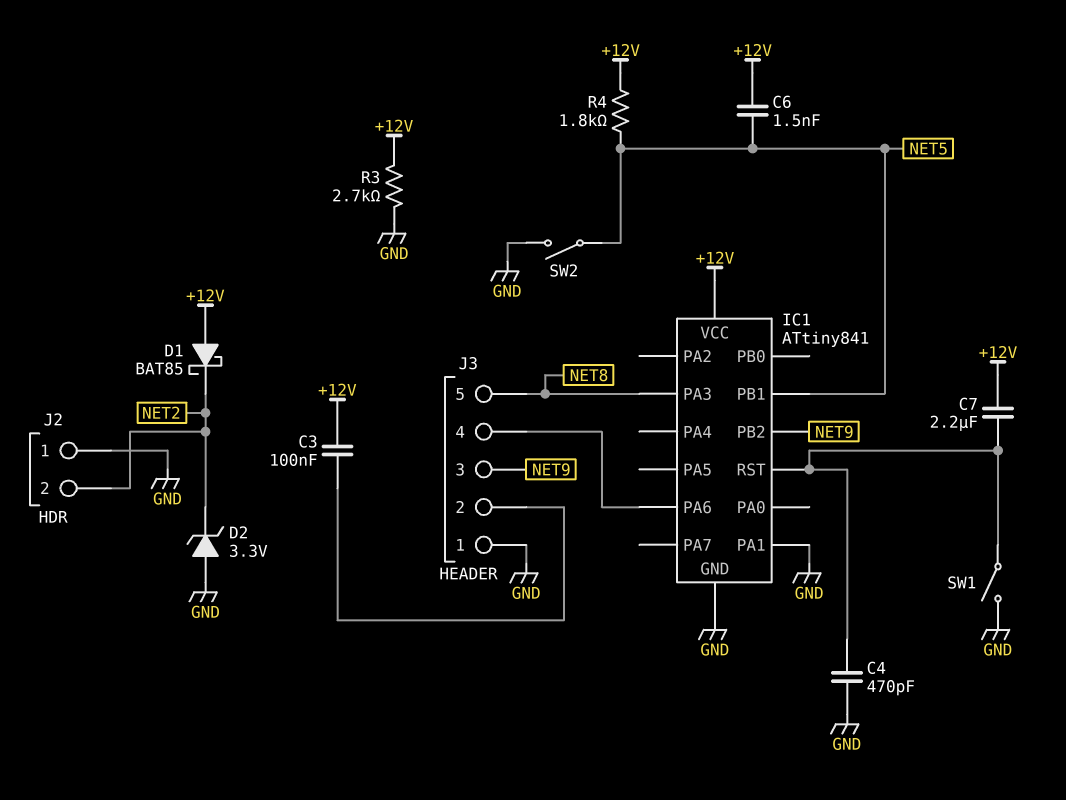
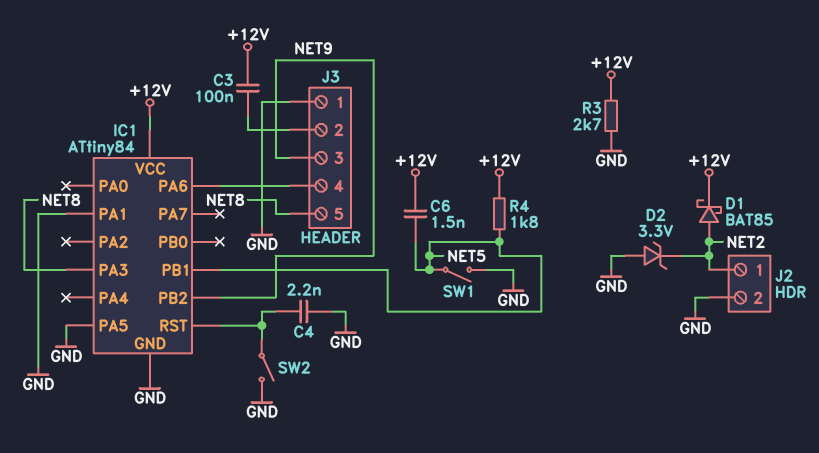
C4: 470pF (GND, IC1/RST) -> 2.2nF (GND, IC1/RST)
C7: 2.2uF (+12V, IC1/RST) -> none
D1: schottky BAT85 (A +12V, K NET2) -> schottky BAT85 (A NET2, K +12V)
IC1: ATtiny841 -> ATtiny84
IC1 pin PA5: none -> GND
J2 pin 1: GND -> NET2
J2 pin 2: NET2 -> GND
SW1: switch (GND, IC1/RST) -> switch (GND, NET5)
SW2: switch (GND, NET5) -> switch (GND, IC1/RST)

